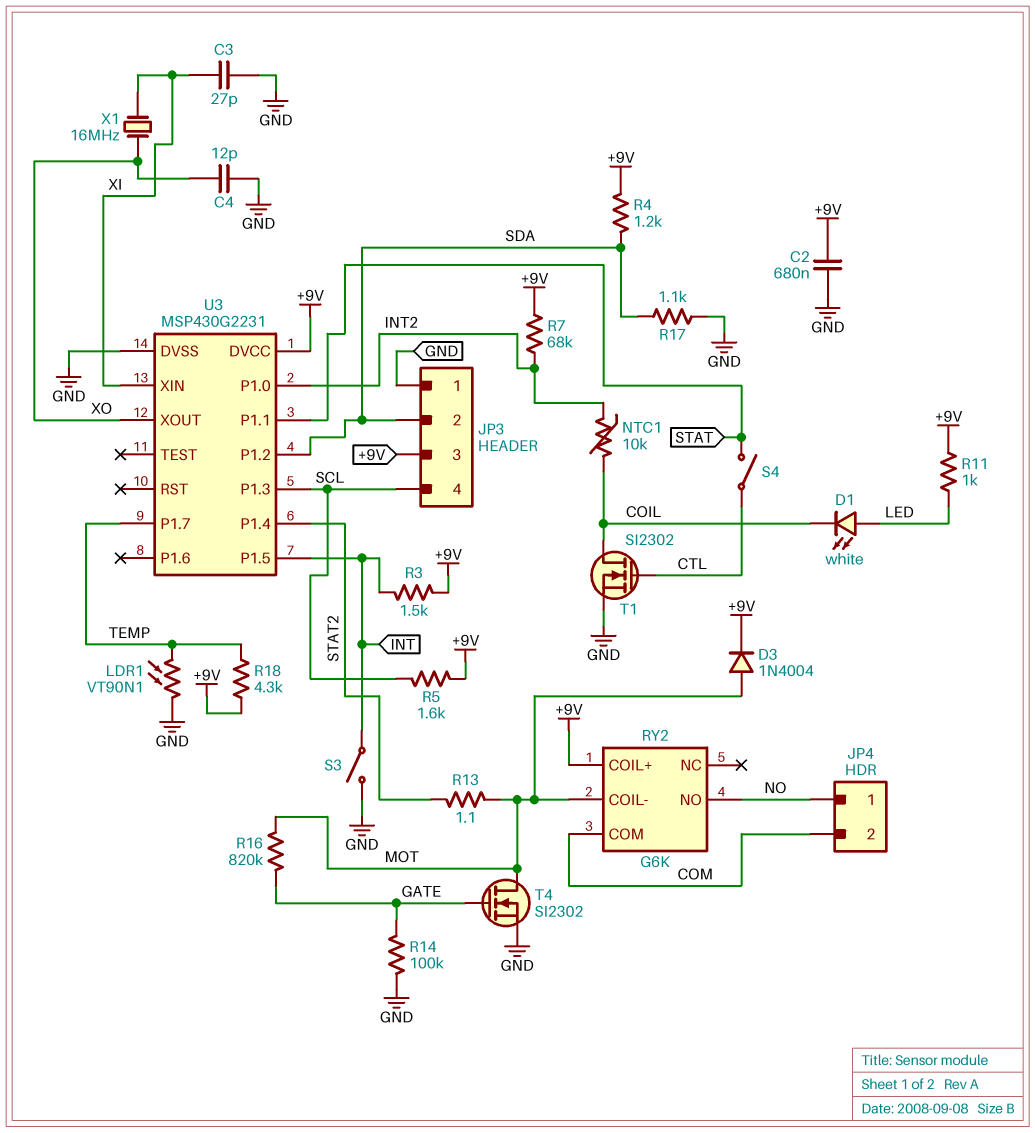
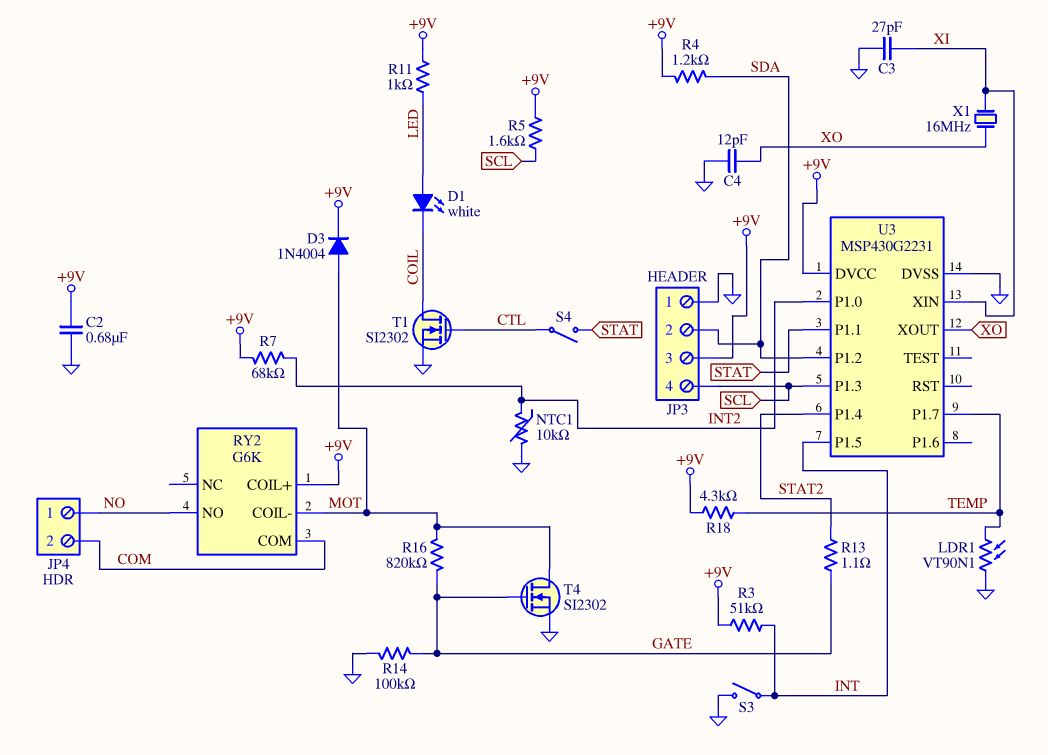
NTC1: 10k (COIL, INT2) -> 10k (GND, INT2)
R3: 1.5k (+9V, INT) -> 51k (+9V, INT)
R13: 1.1 (MOT, STAT2) -> 1.1 (GATE, STAT2)
R17: 1.1k (GND, SDA) -> none

